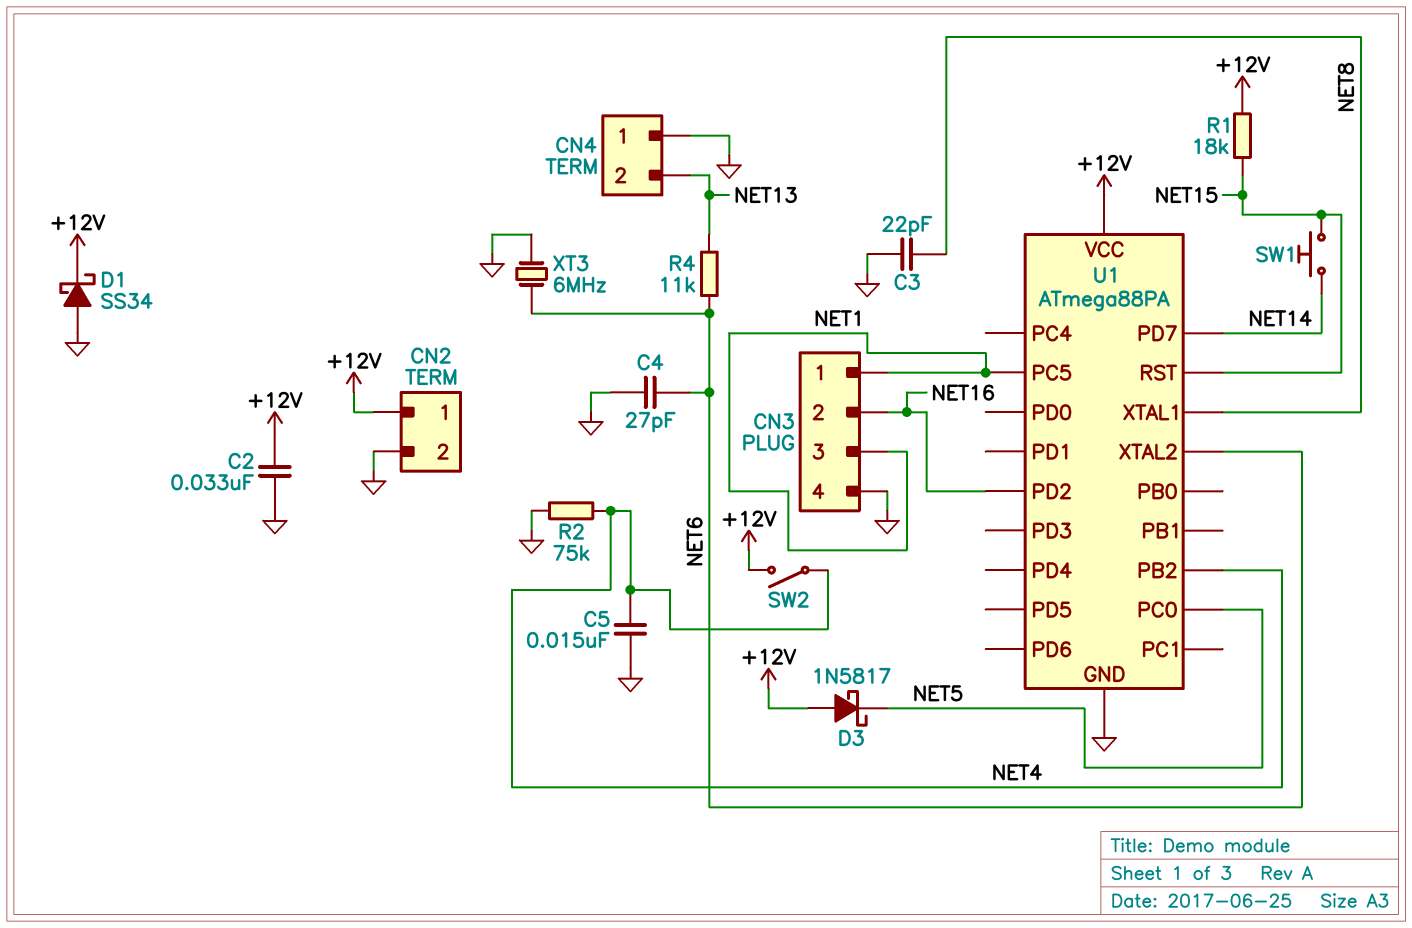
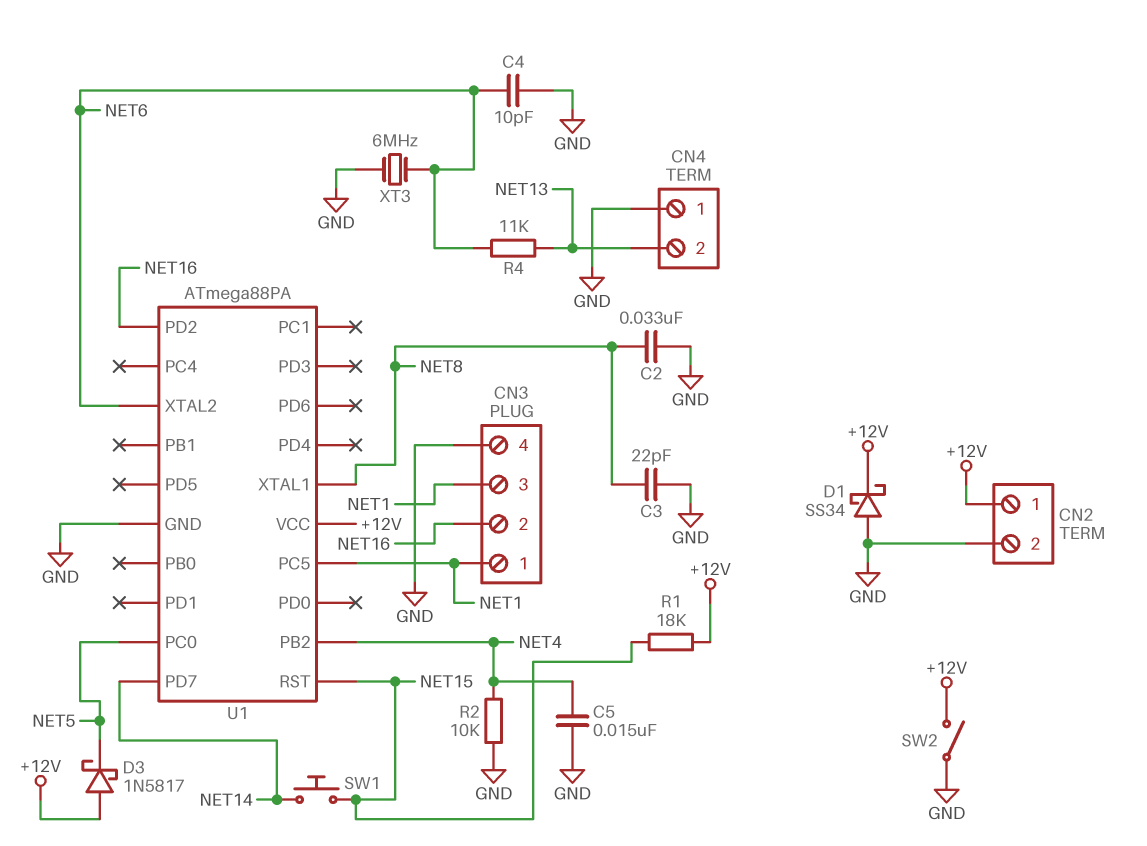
C2: 33nF (+12V, GND) -> 33nF (GND, NET8)
C4: 27pF (GND, NET6) -> 10pF (GND, NET6)
R2: 75k (GND, NET4) -> 10k (GND, NET4)
SW2: switch (+12V, NET4) -> switch (+12V, GND)

